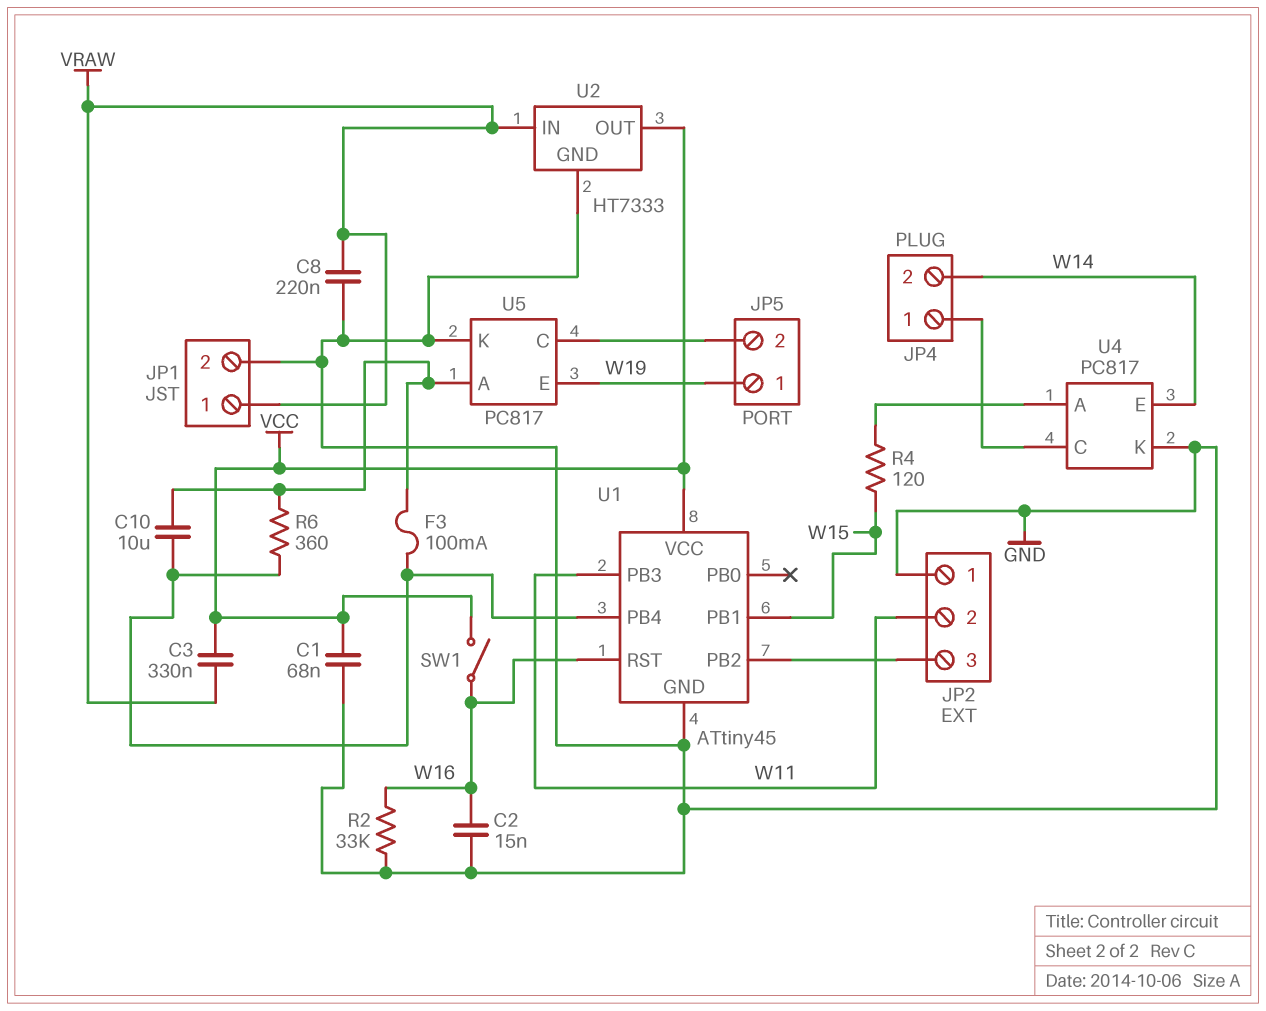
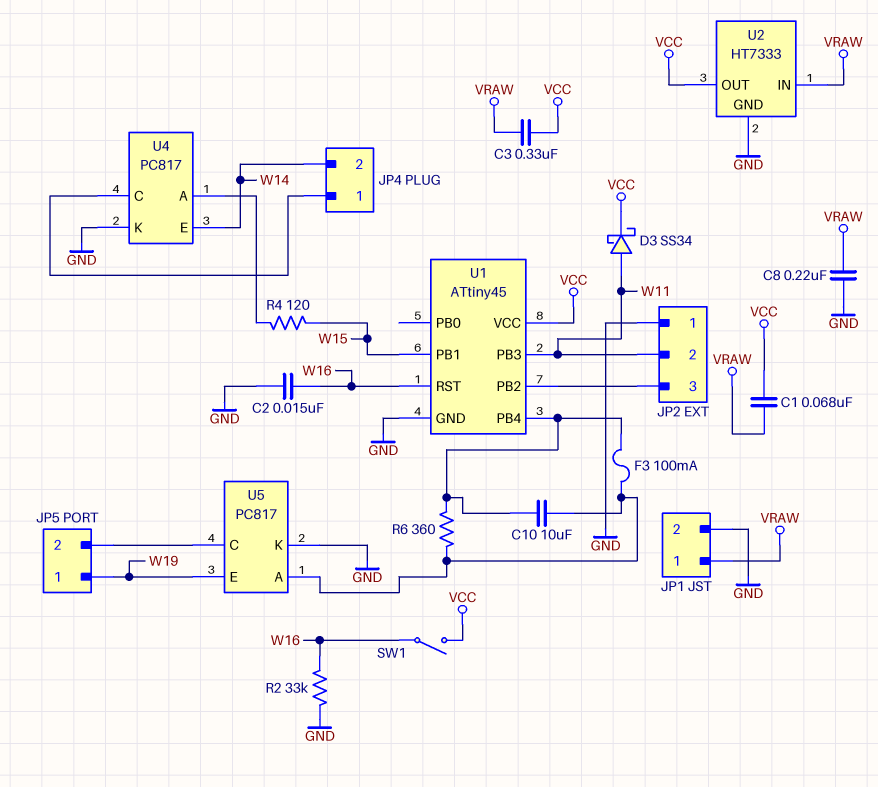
C1: 68nF (GND, VCC) -> 68nF (VCC, VRAW)
D3: none -> schottky SS34 (A W11, K VCC)

